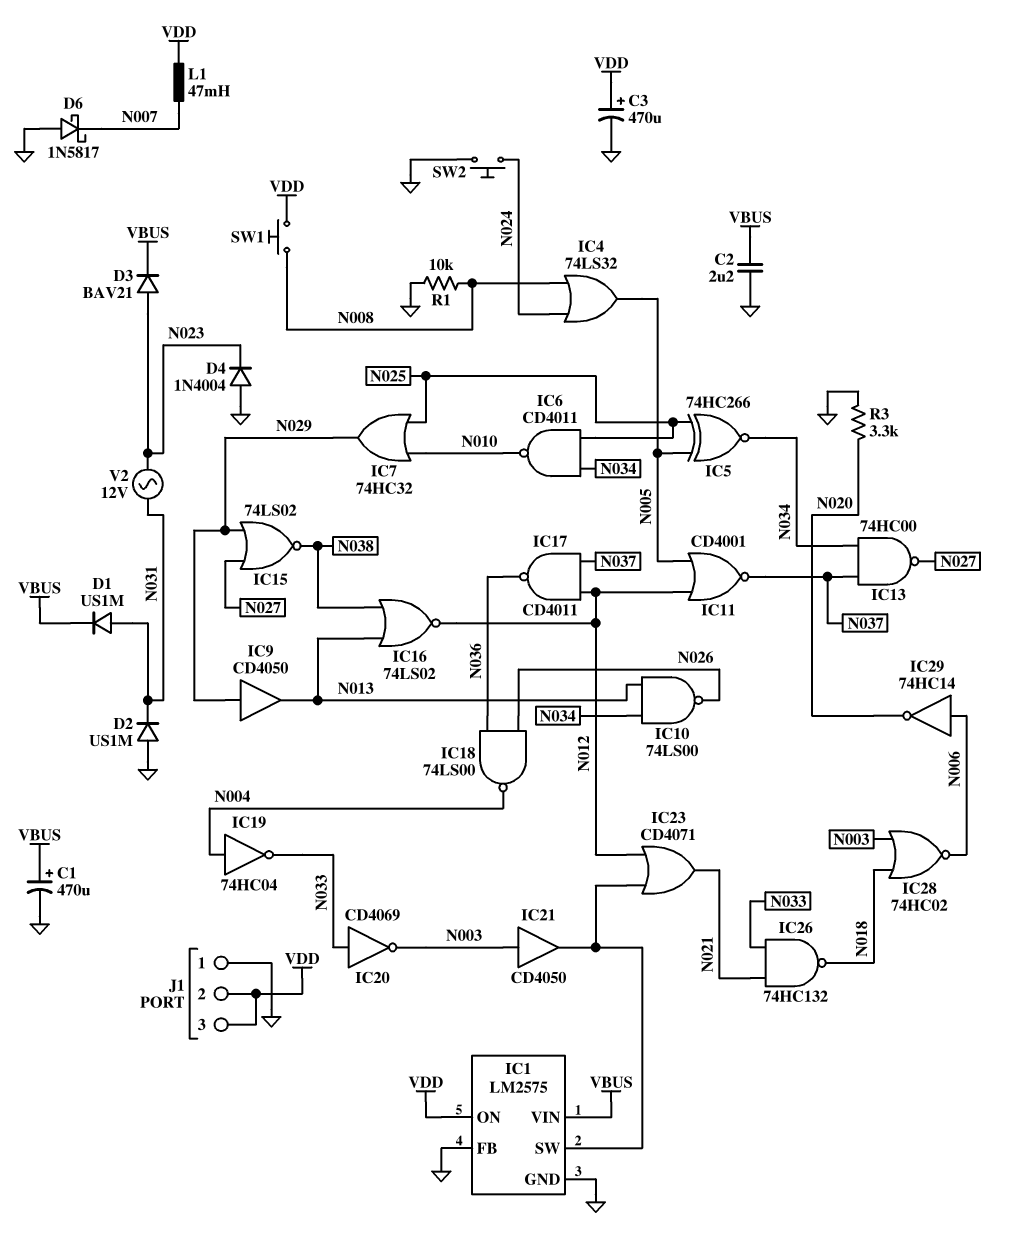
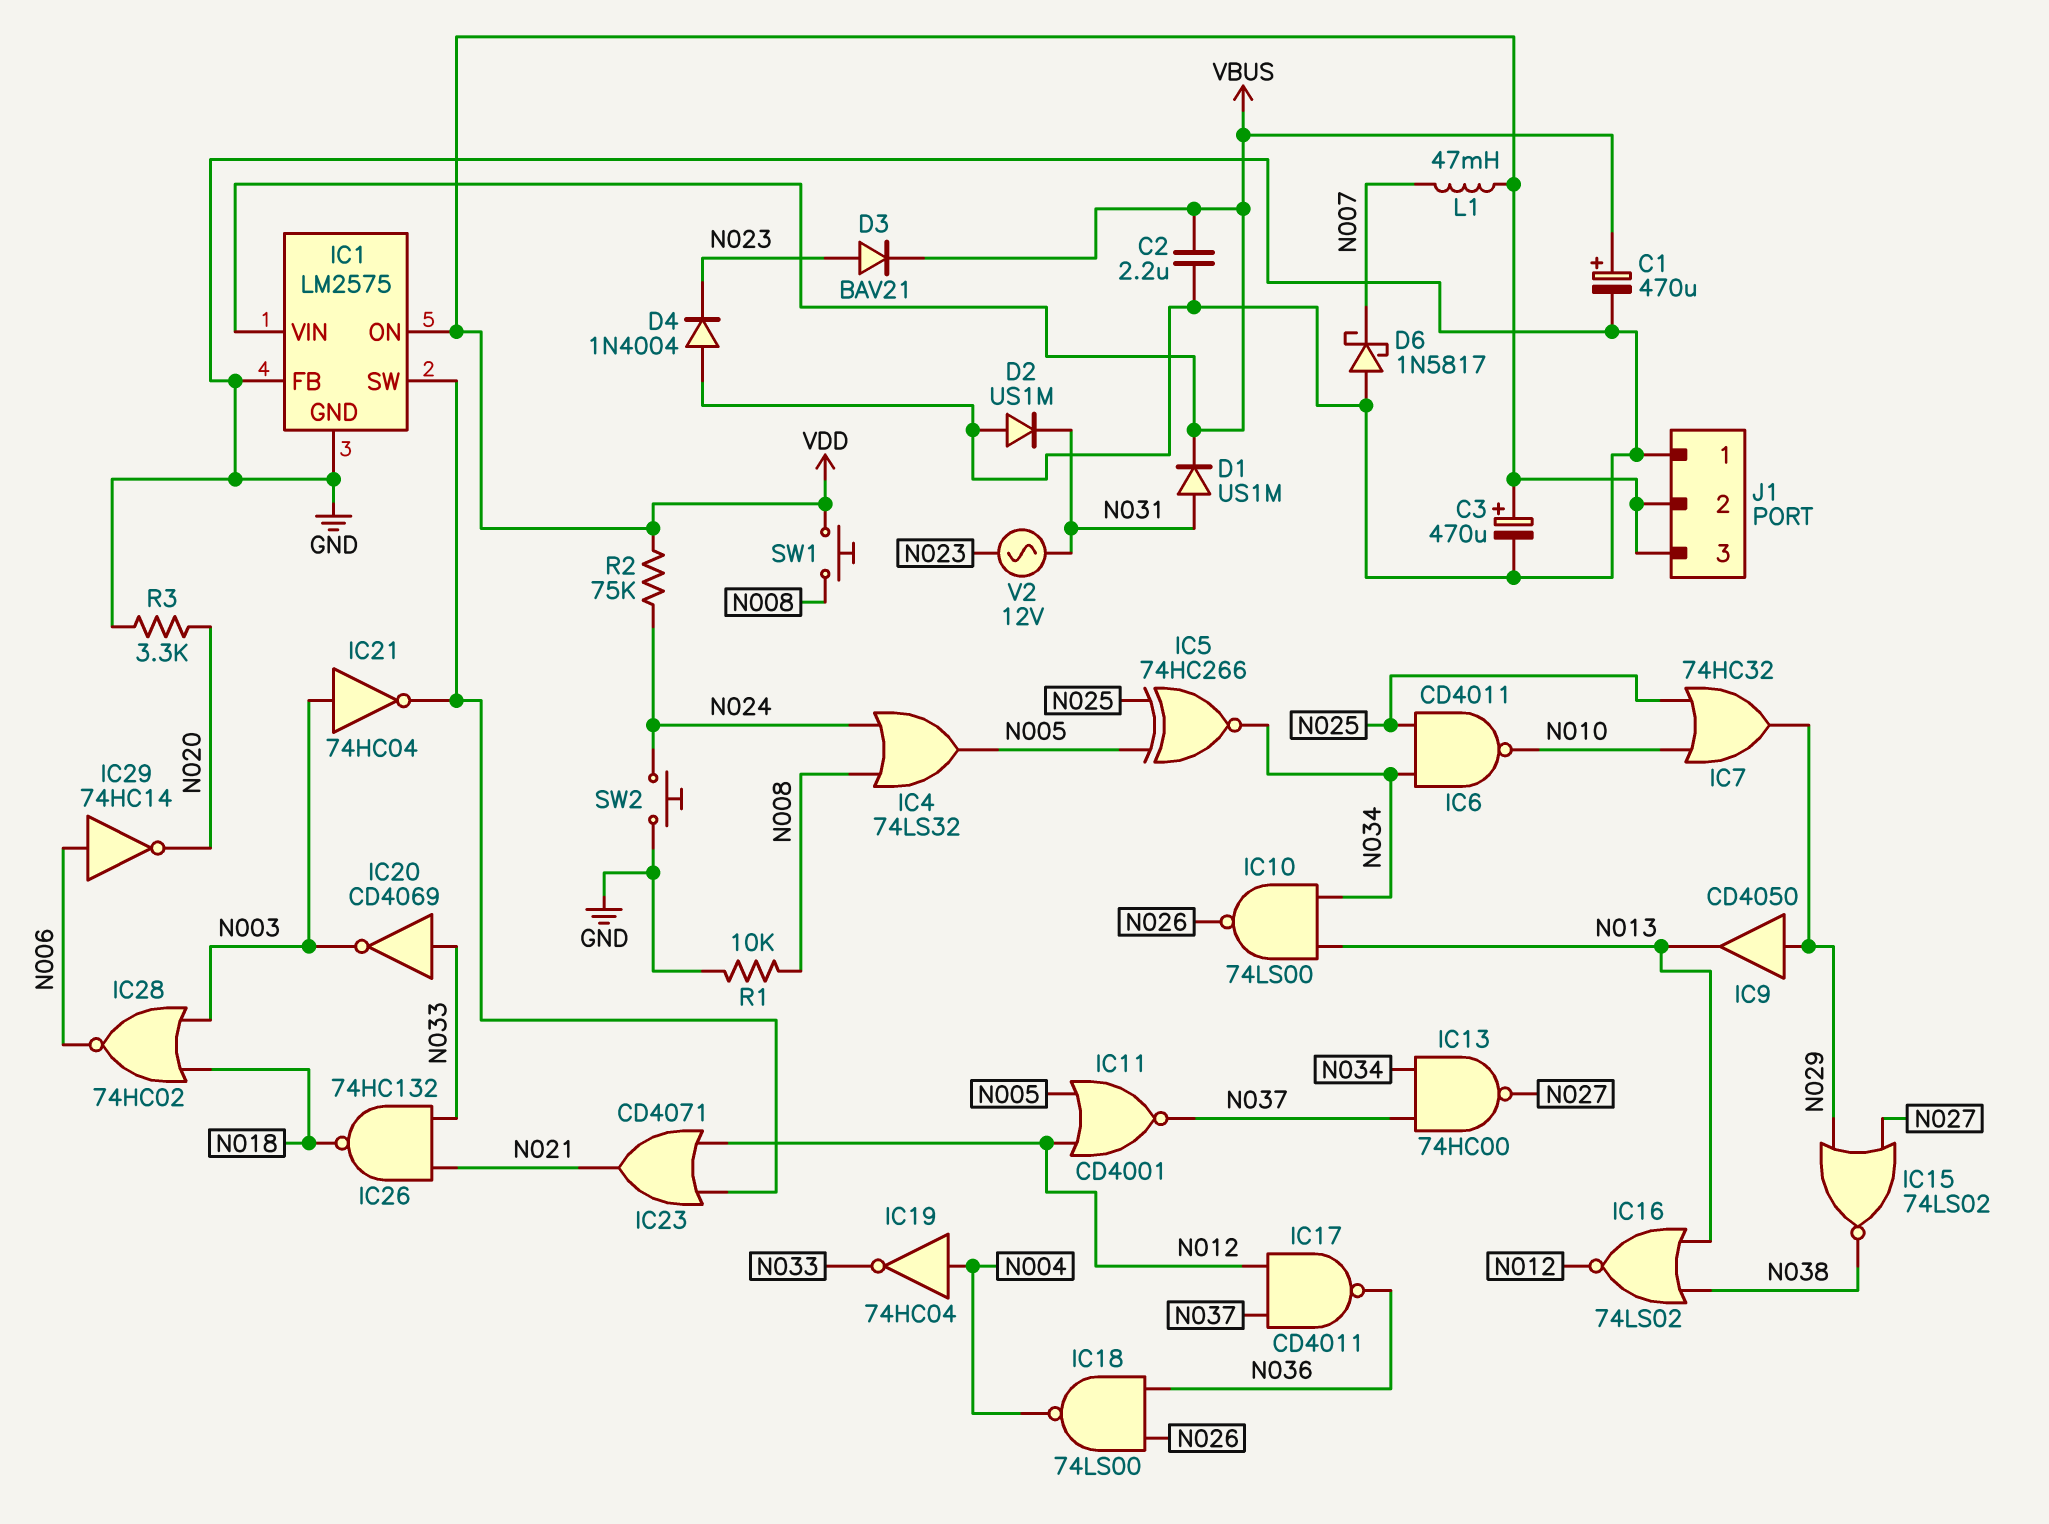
IC21: buffer CD4050 (in N003, out IC1/SW) -> NOT 74HC04 (in N003, out IC1/SW)
R2: none -> 75k (N024, VDD)

